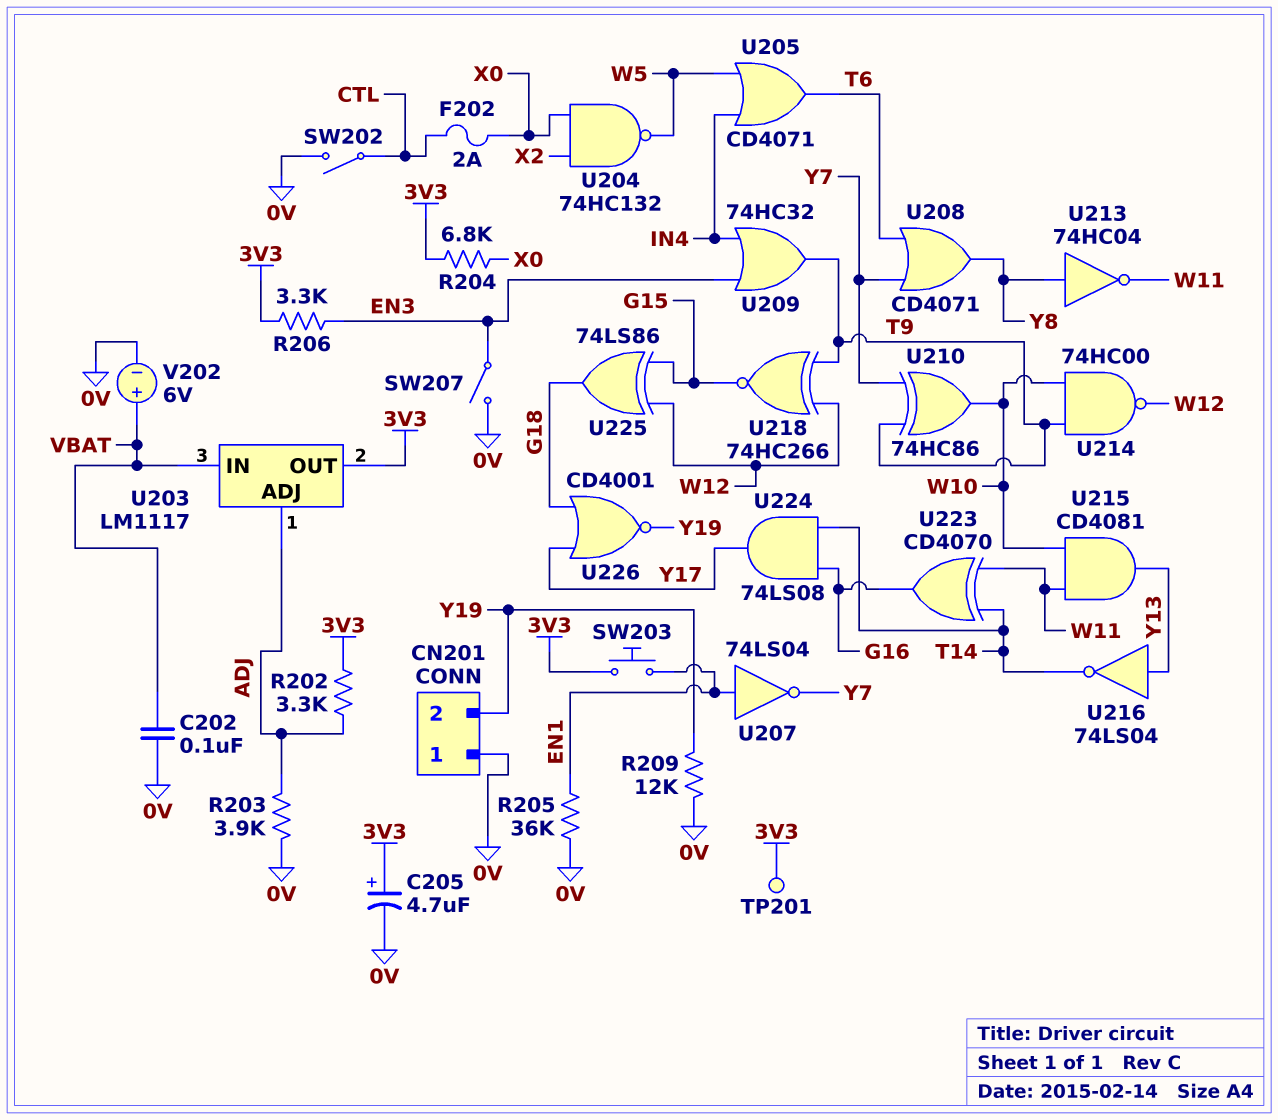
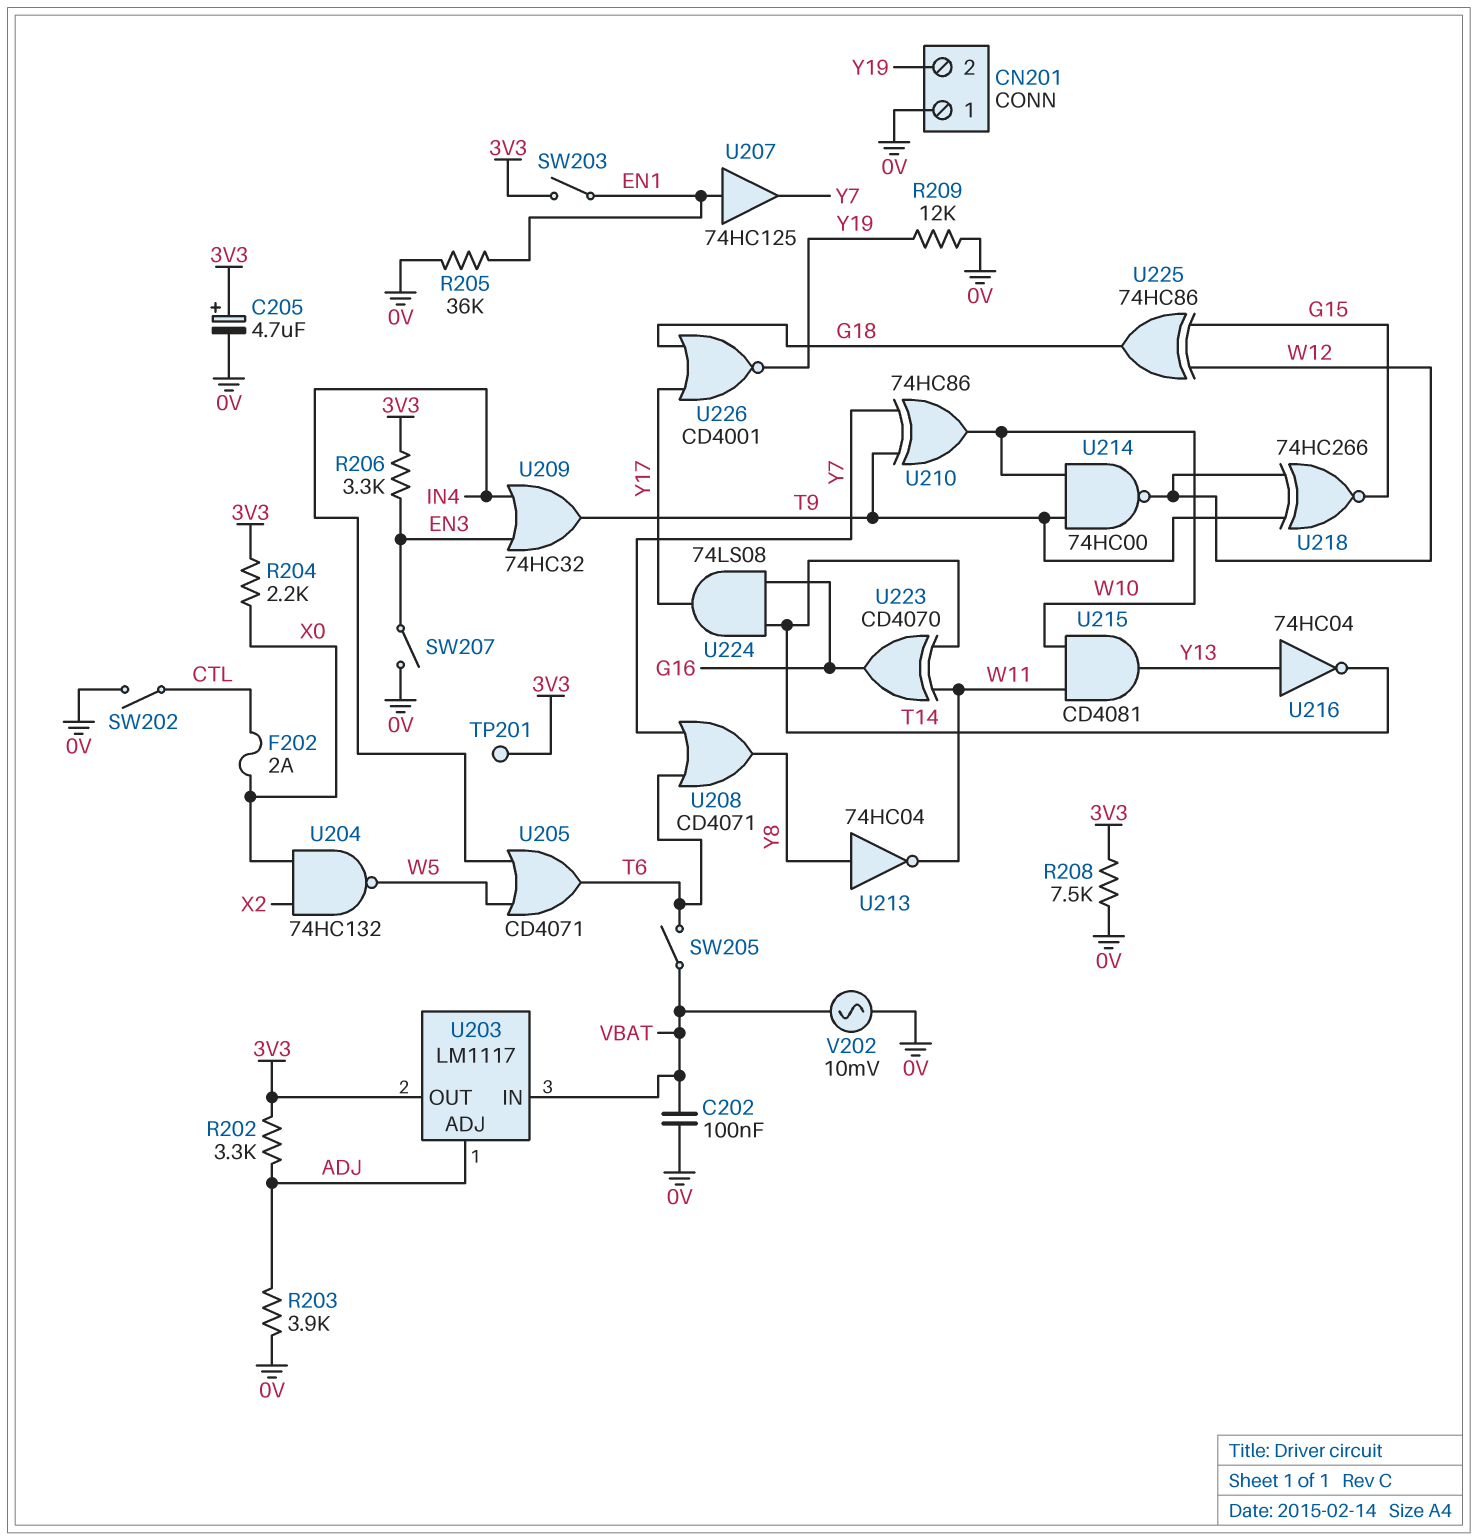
R204: 6.8k (3V3, X0) -> 2.2k (3V3, X0)
R208: none -> 7.5k (0V, 3V3)
SW203: button (3V3, EN1) -> switch (3V3, EN1)
SW205: none -> switch (T6, VBAT)
U207: NOT 74LS04 (in EN1, out Y7) -> buffer 74HC125 (in EN1, out Y7)
U216: NOT 74LS04 (in Y13, out T14) -> NOT 74HC04 (in Y13, out T14)
U225: XOR 74LS86 (in G15, in W12, out G18) -> XOR 74HC86 (in G15, in W12, out G18)
V202: 6V (plus VBAT, minus 0V) -> AC 10mV (0V, VBAT)

